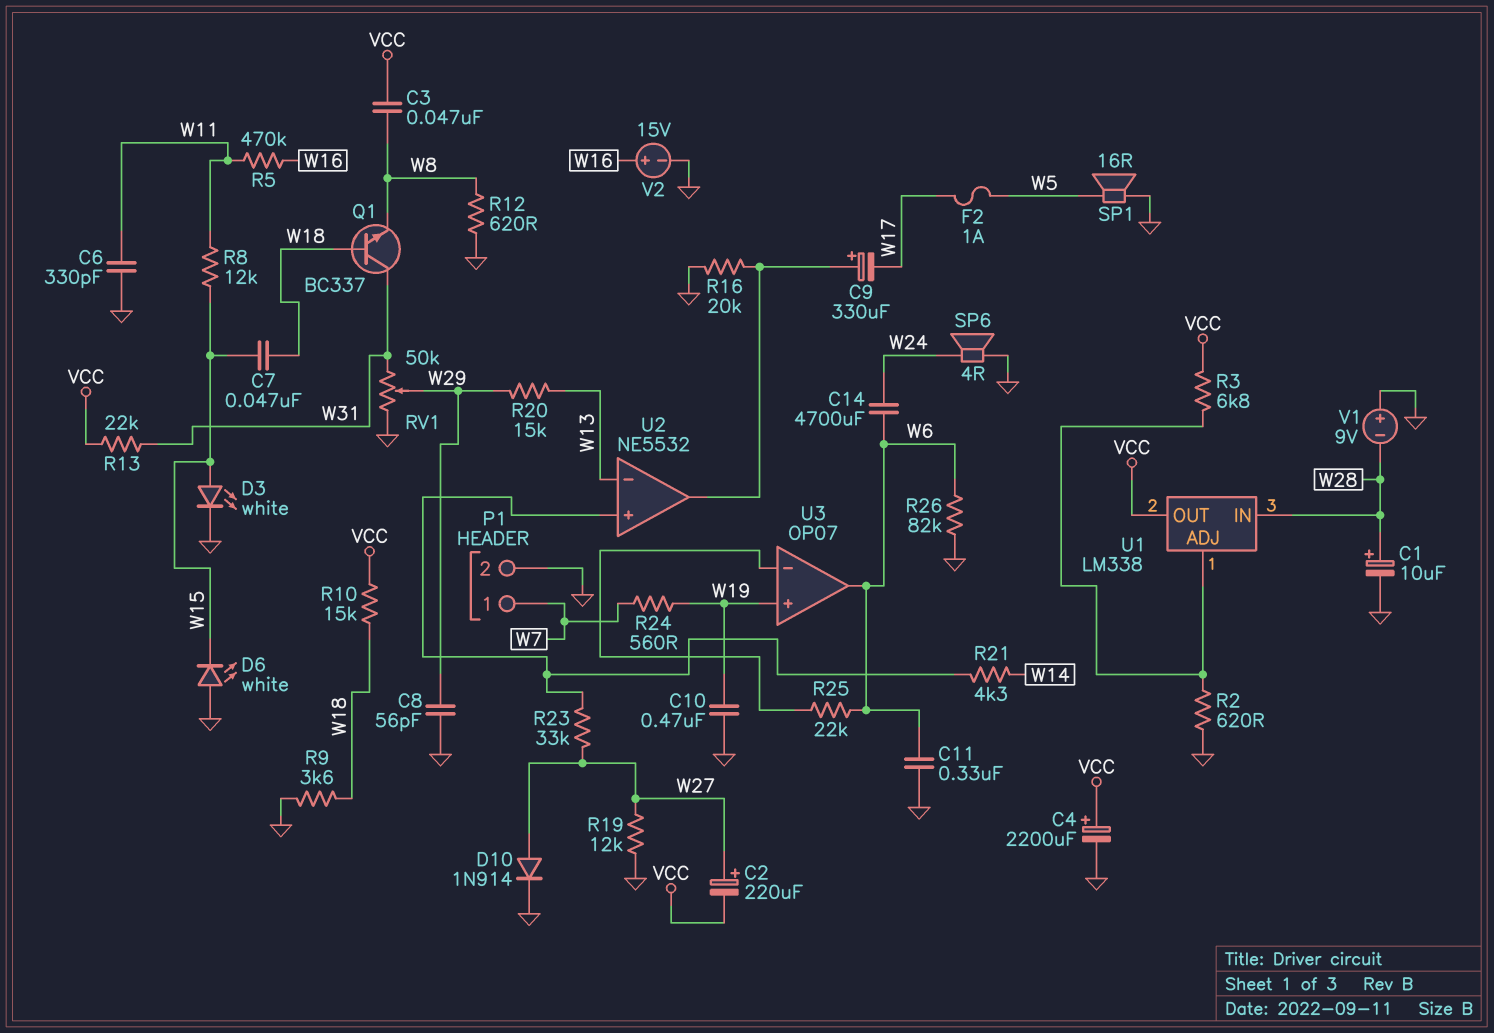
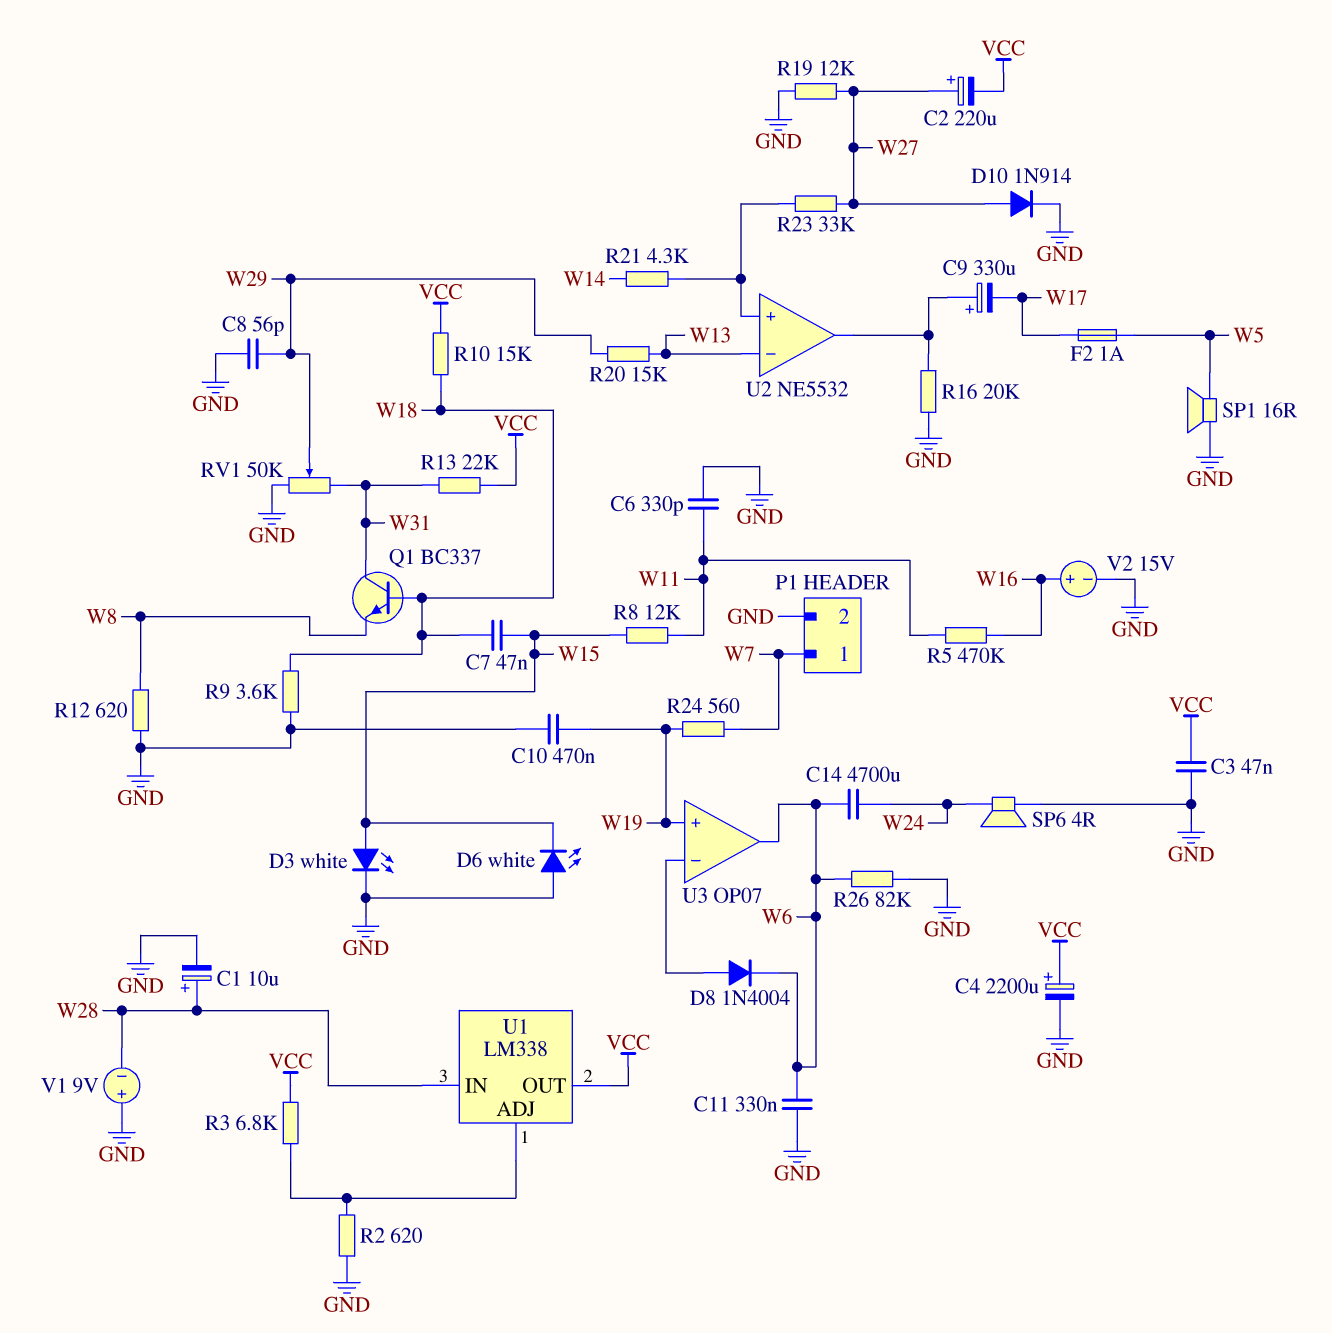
C3: 47nF (VCC, W8) -> 47nF (GND, VCC)
D8: none -> diode 1N4004 (A U3/in-, K W6)
R25: 22k (U3/in-, W6) -> none

